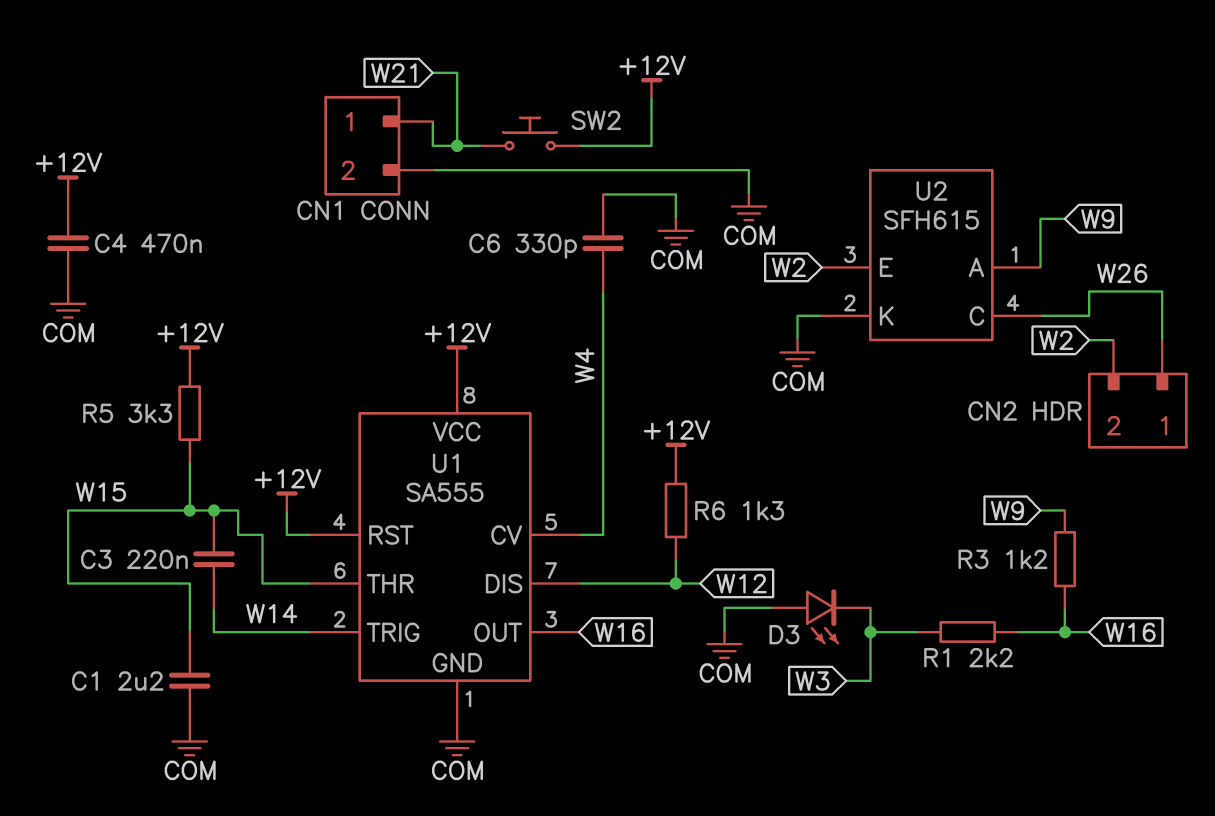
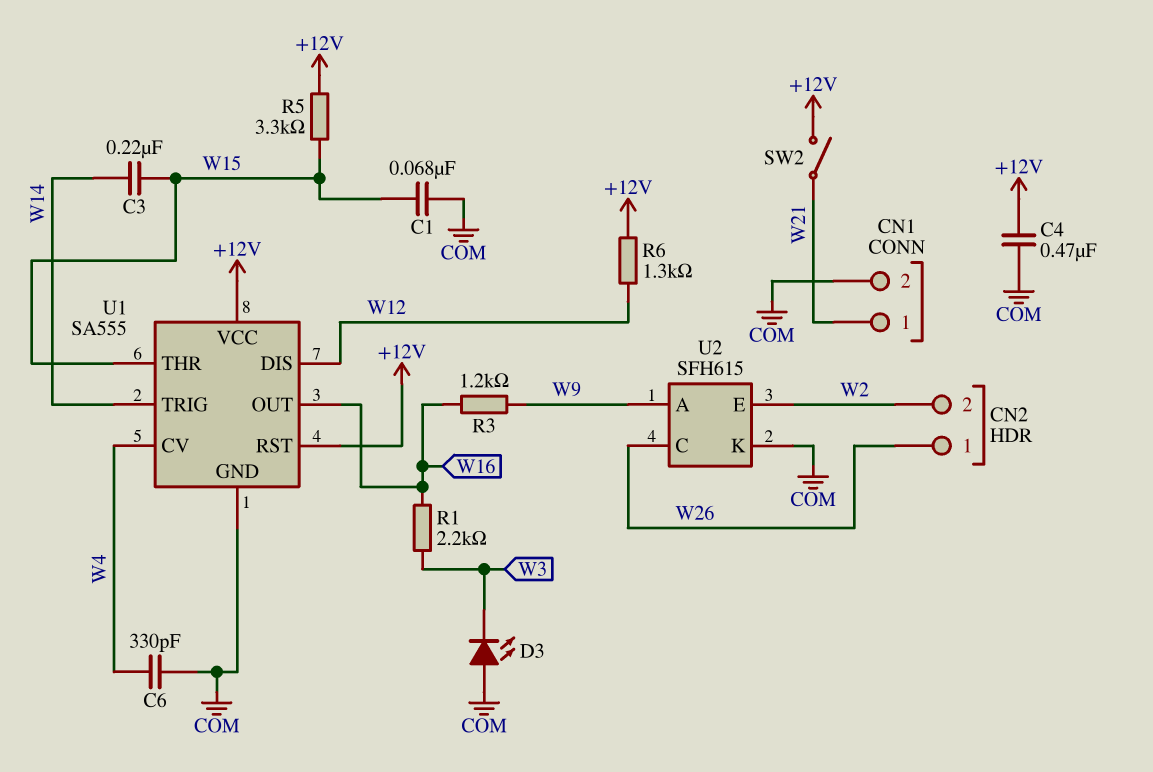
C1: 2.2uF (COM, W15) -> 68nF (COM, W15)
SW2: button (+12V, W21) -> switch (+12V, W21)

